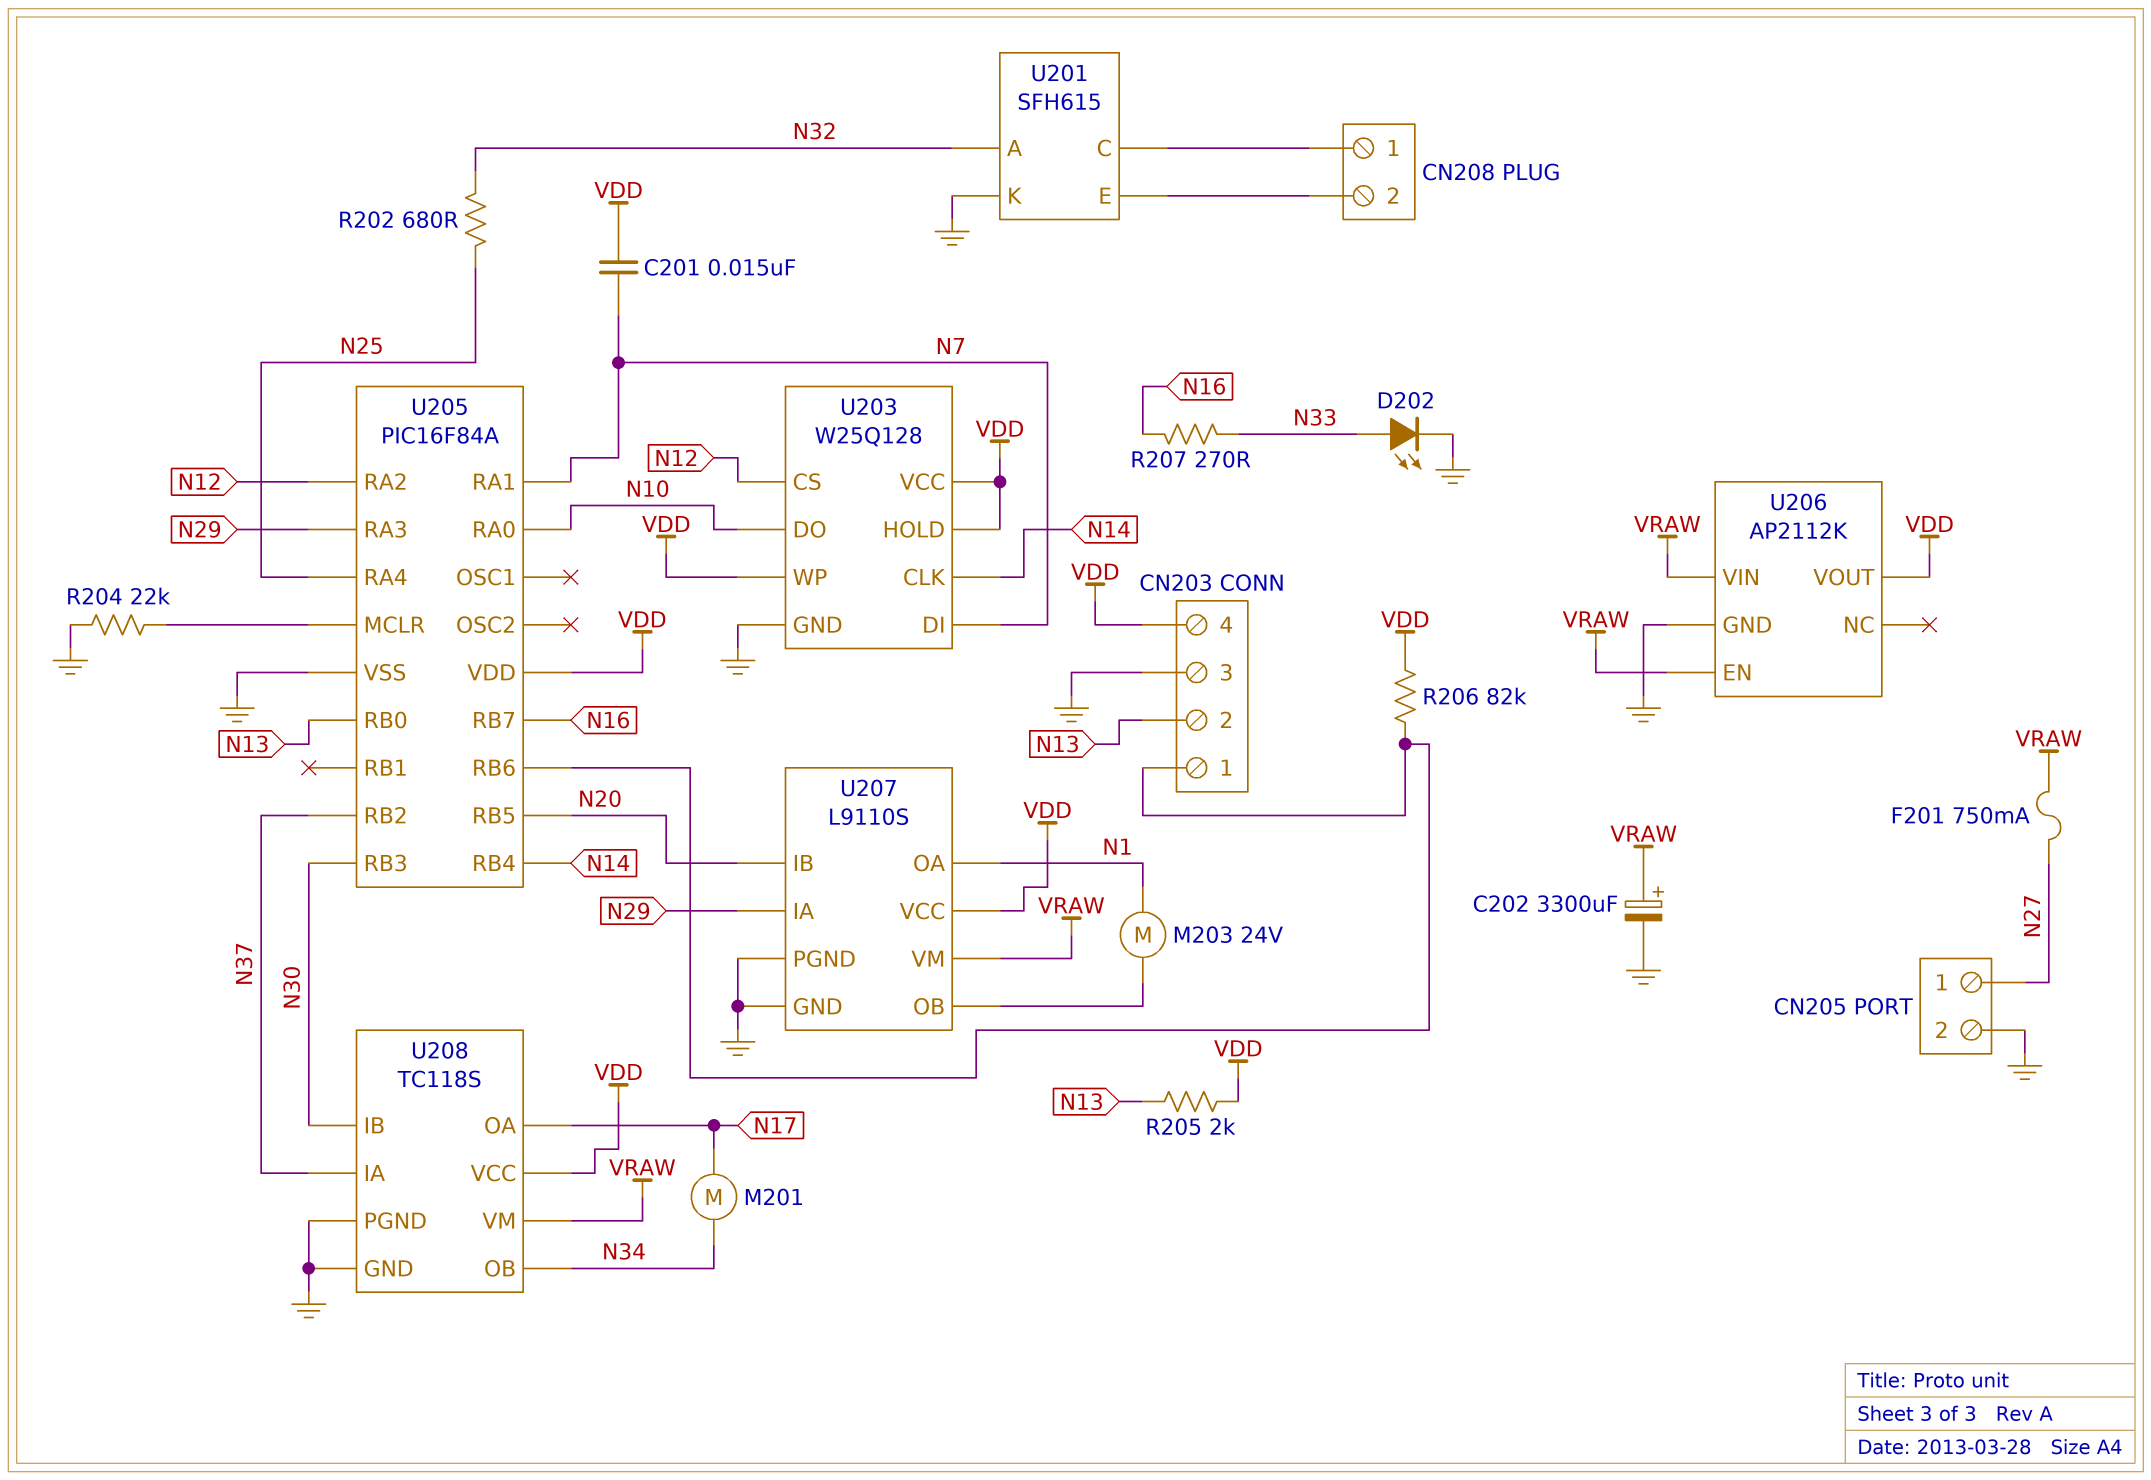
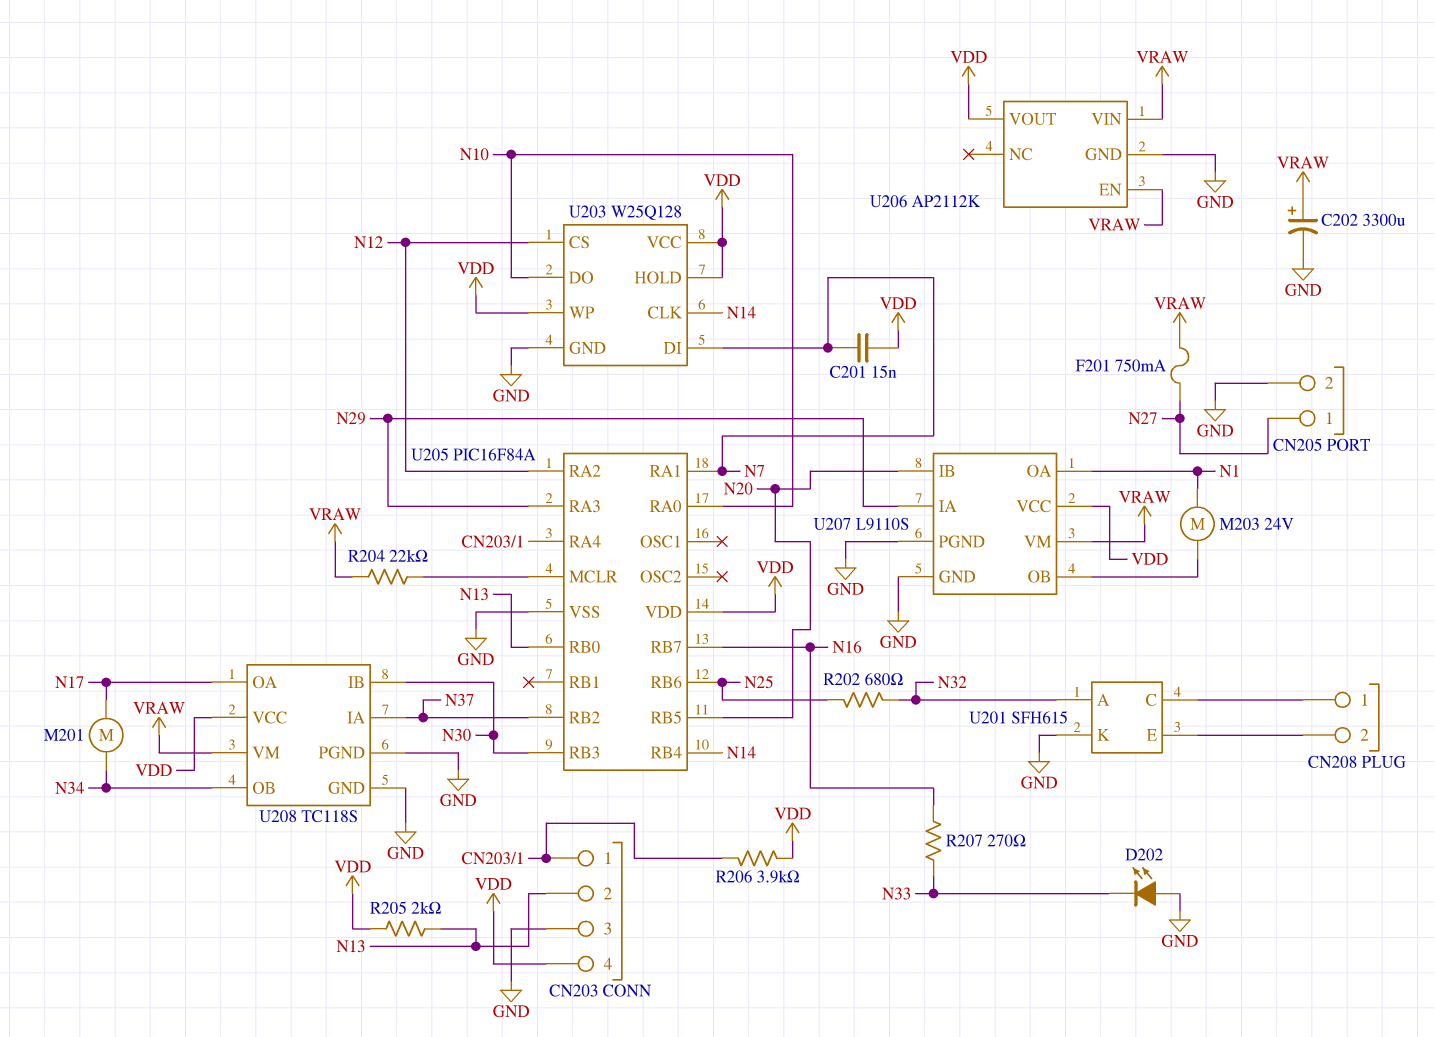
D202: LED (A N33, K GND) -> LED (A GND, K N33)
R204: 22k (GND, U205/MCLR) -> 22k (U205/MCLR, VRAW)
R206: 82k (CN203/1, VDD) -> 3.9k (CN203/1, VDD)
U205 pin RA4: N25 -> CN203/1
U205 pin RB6: CN203/1 -> N25

